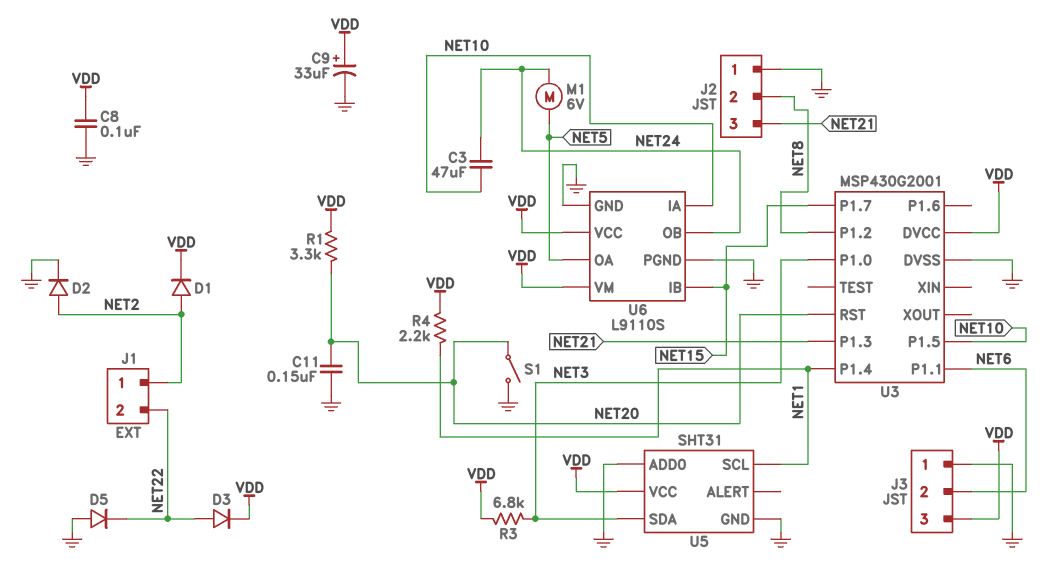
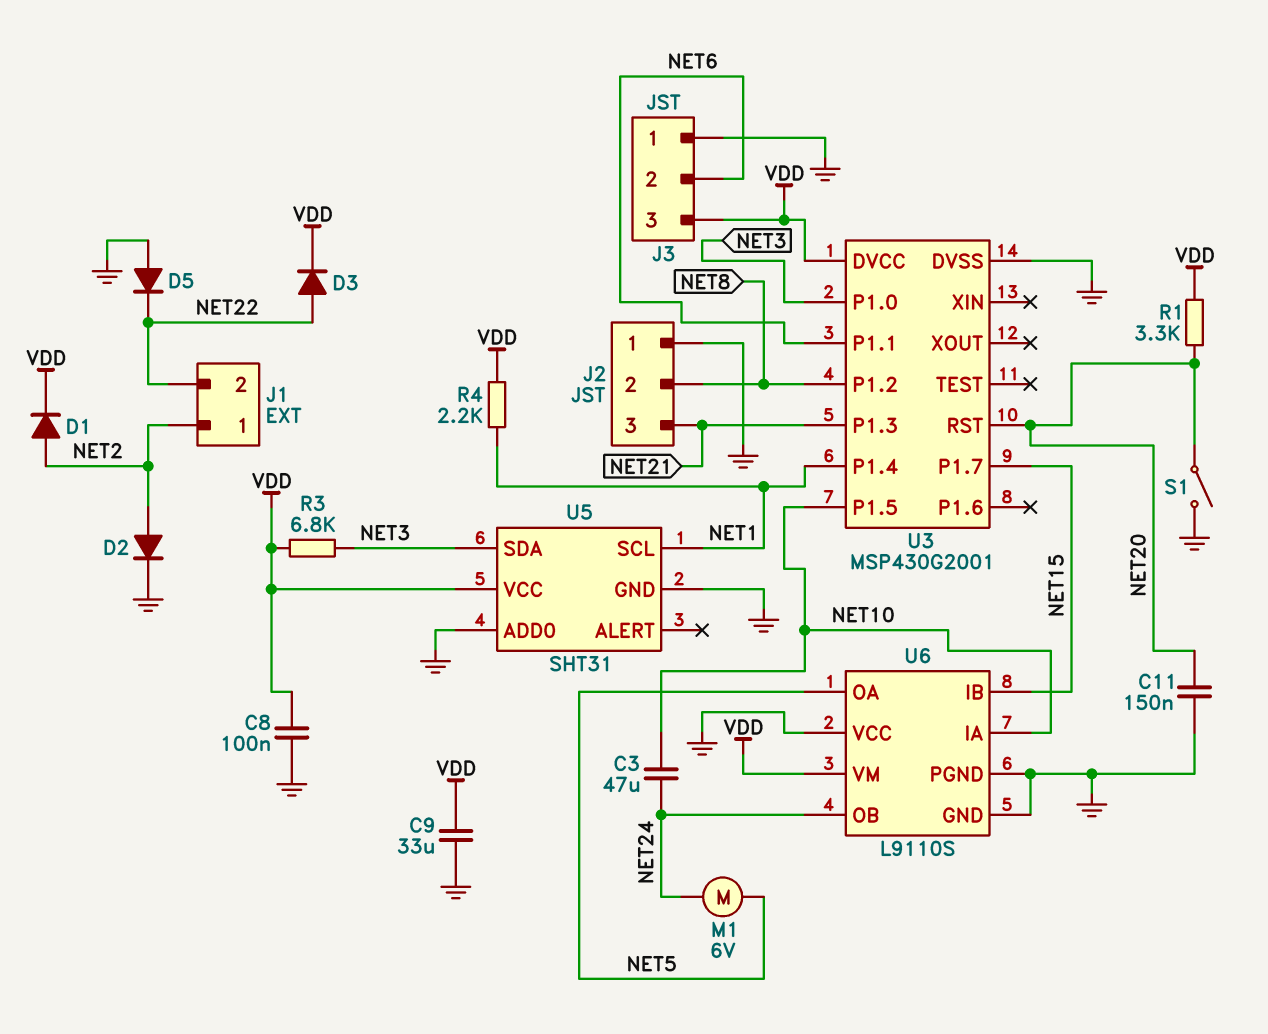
C9: 33uF (plus VDD, minus GND) -> 33uF (GND, VDD)
U6 pin VCC: VDD -> GND

